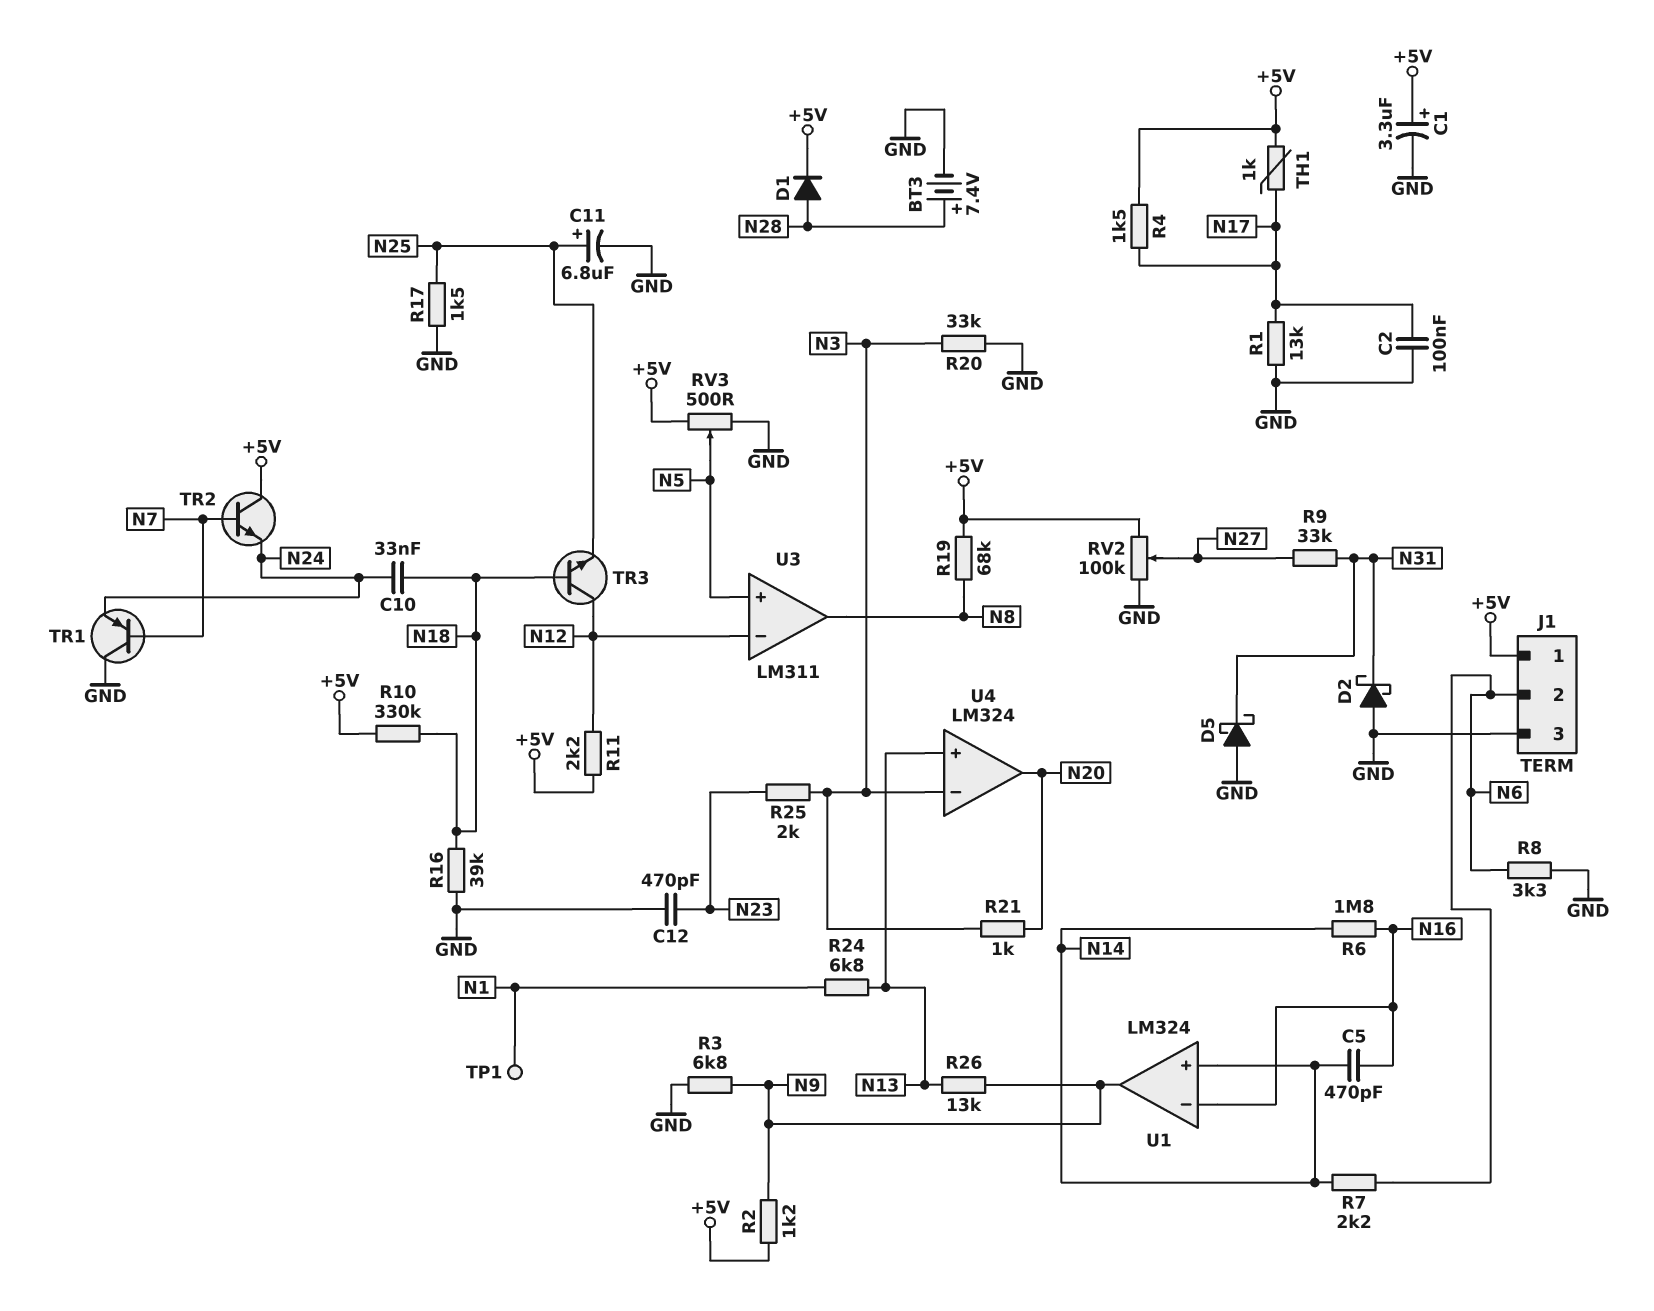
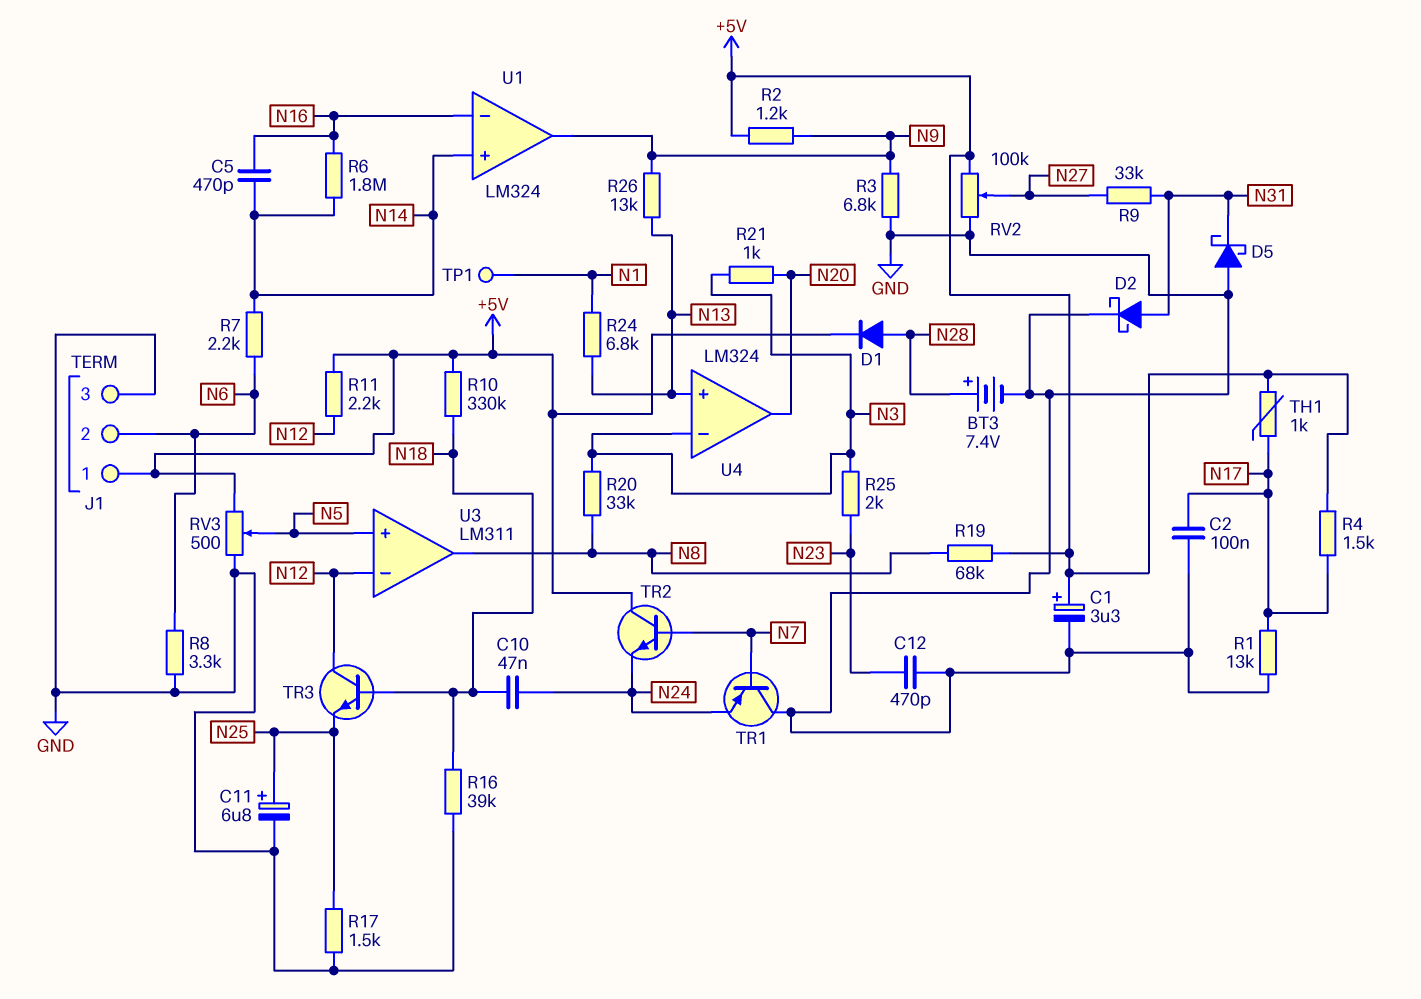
C10: 33nF (N18, N24) -> 47nF (N18, N24)
D2: schottky (A GND, K N31) -> schottky (A N31, K GND)
R20: 33k (GND, N3) -> 33k (N3, N8)

